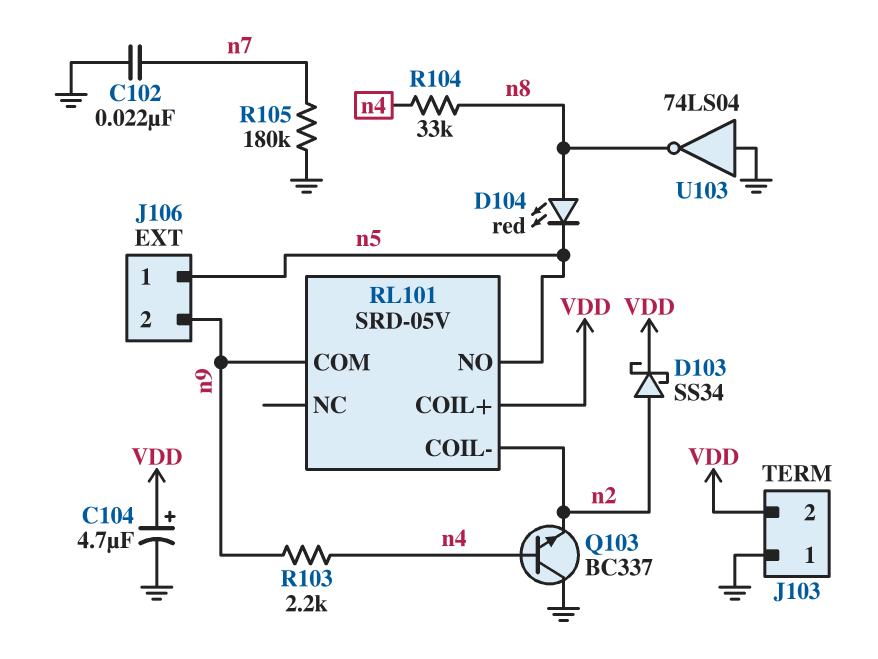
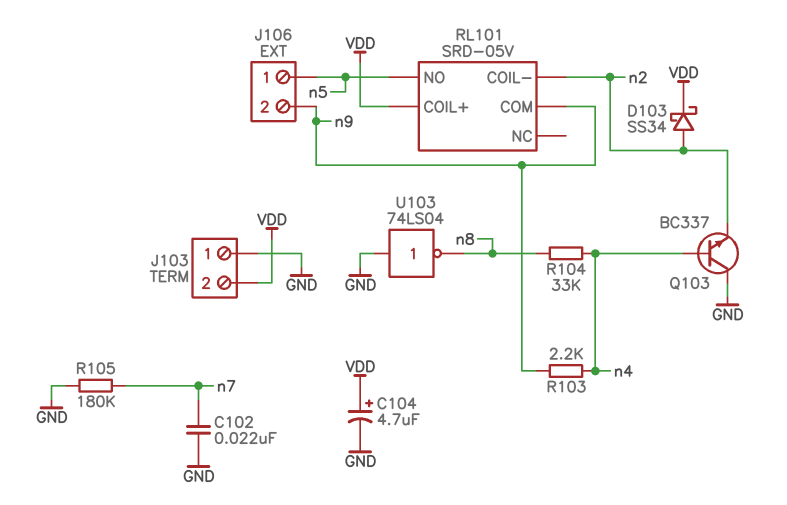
D104: LED red (A n8, K n5) -> none

